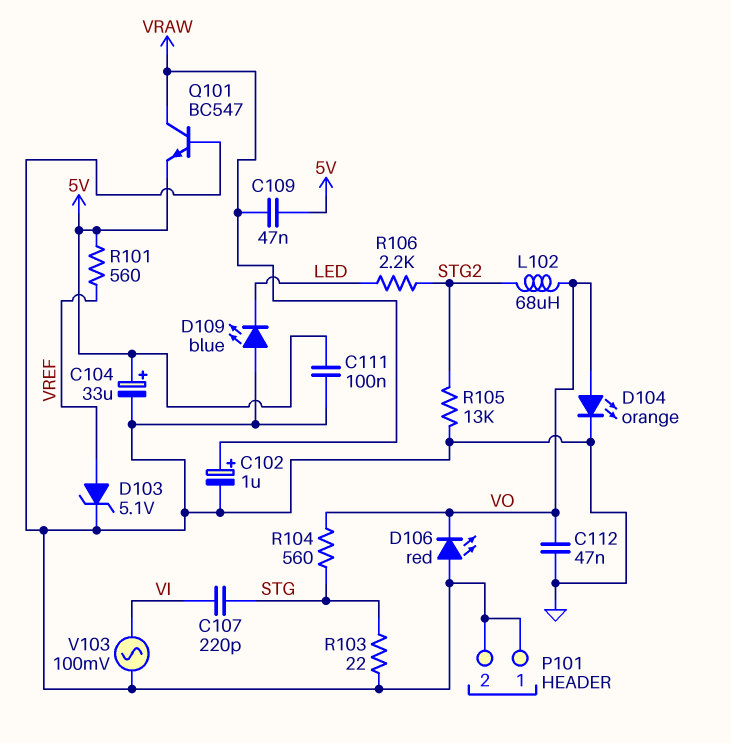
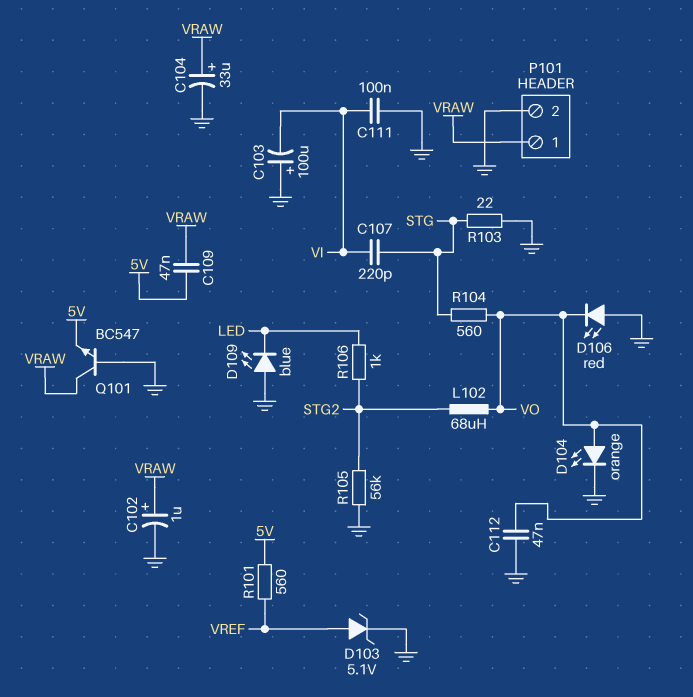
C103: none -> 100uF (plus GND, minus VI)
C104: 33uF (plus 5V, minus GND) -> 33uF (plus VRAW, minus GND)
C111: 100nF (5V, GND) -> 100nF (GND, VI)
P101 pin 1: GND -> VRAW
R105: 13k (GND, STG2) -> 56k (GND, STG2)
R106: 2.2k (LED, STG2) -> 1k (LED, STG2)
V103: AC 100mV (GND, VI) -> none

